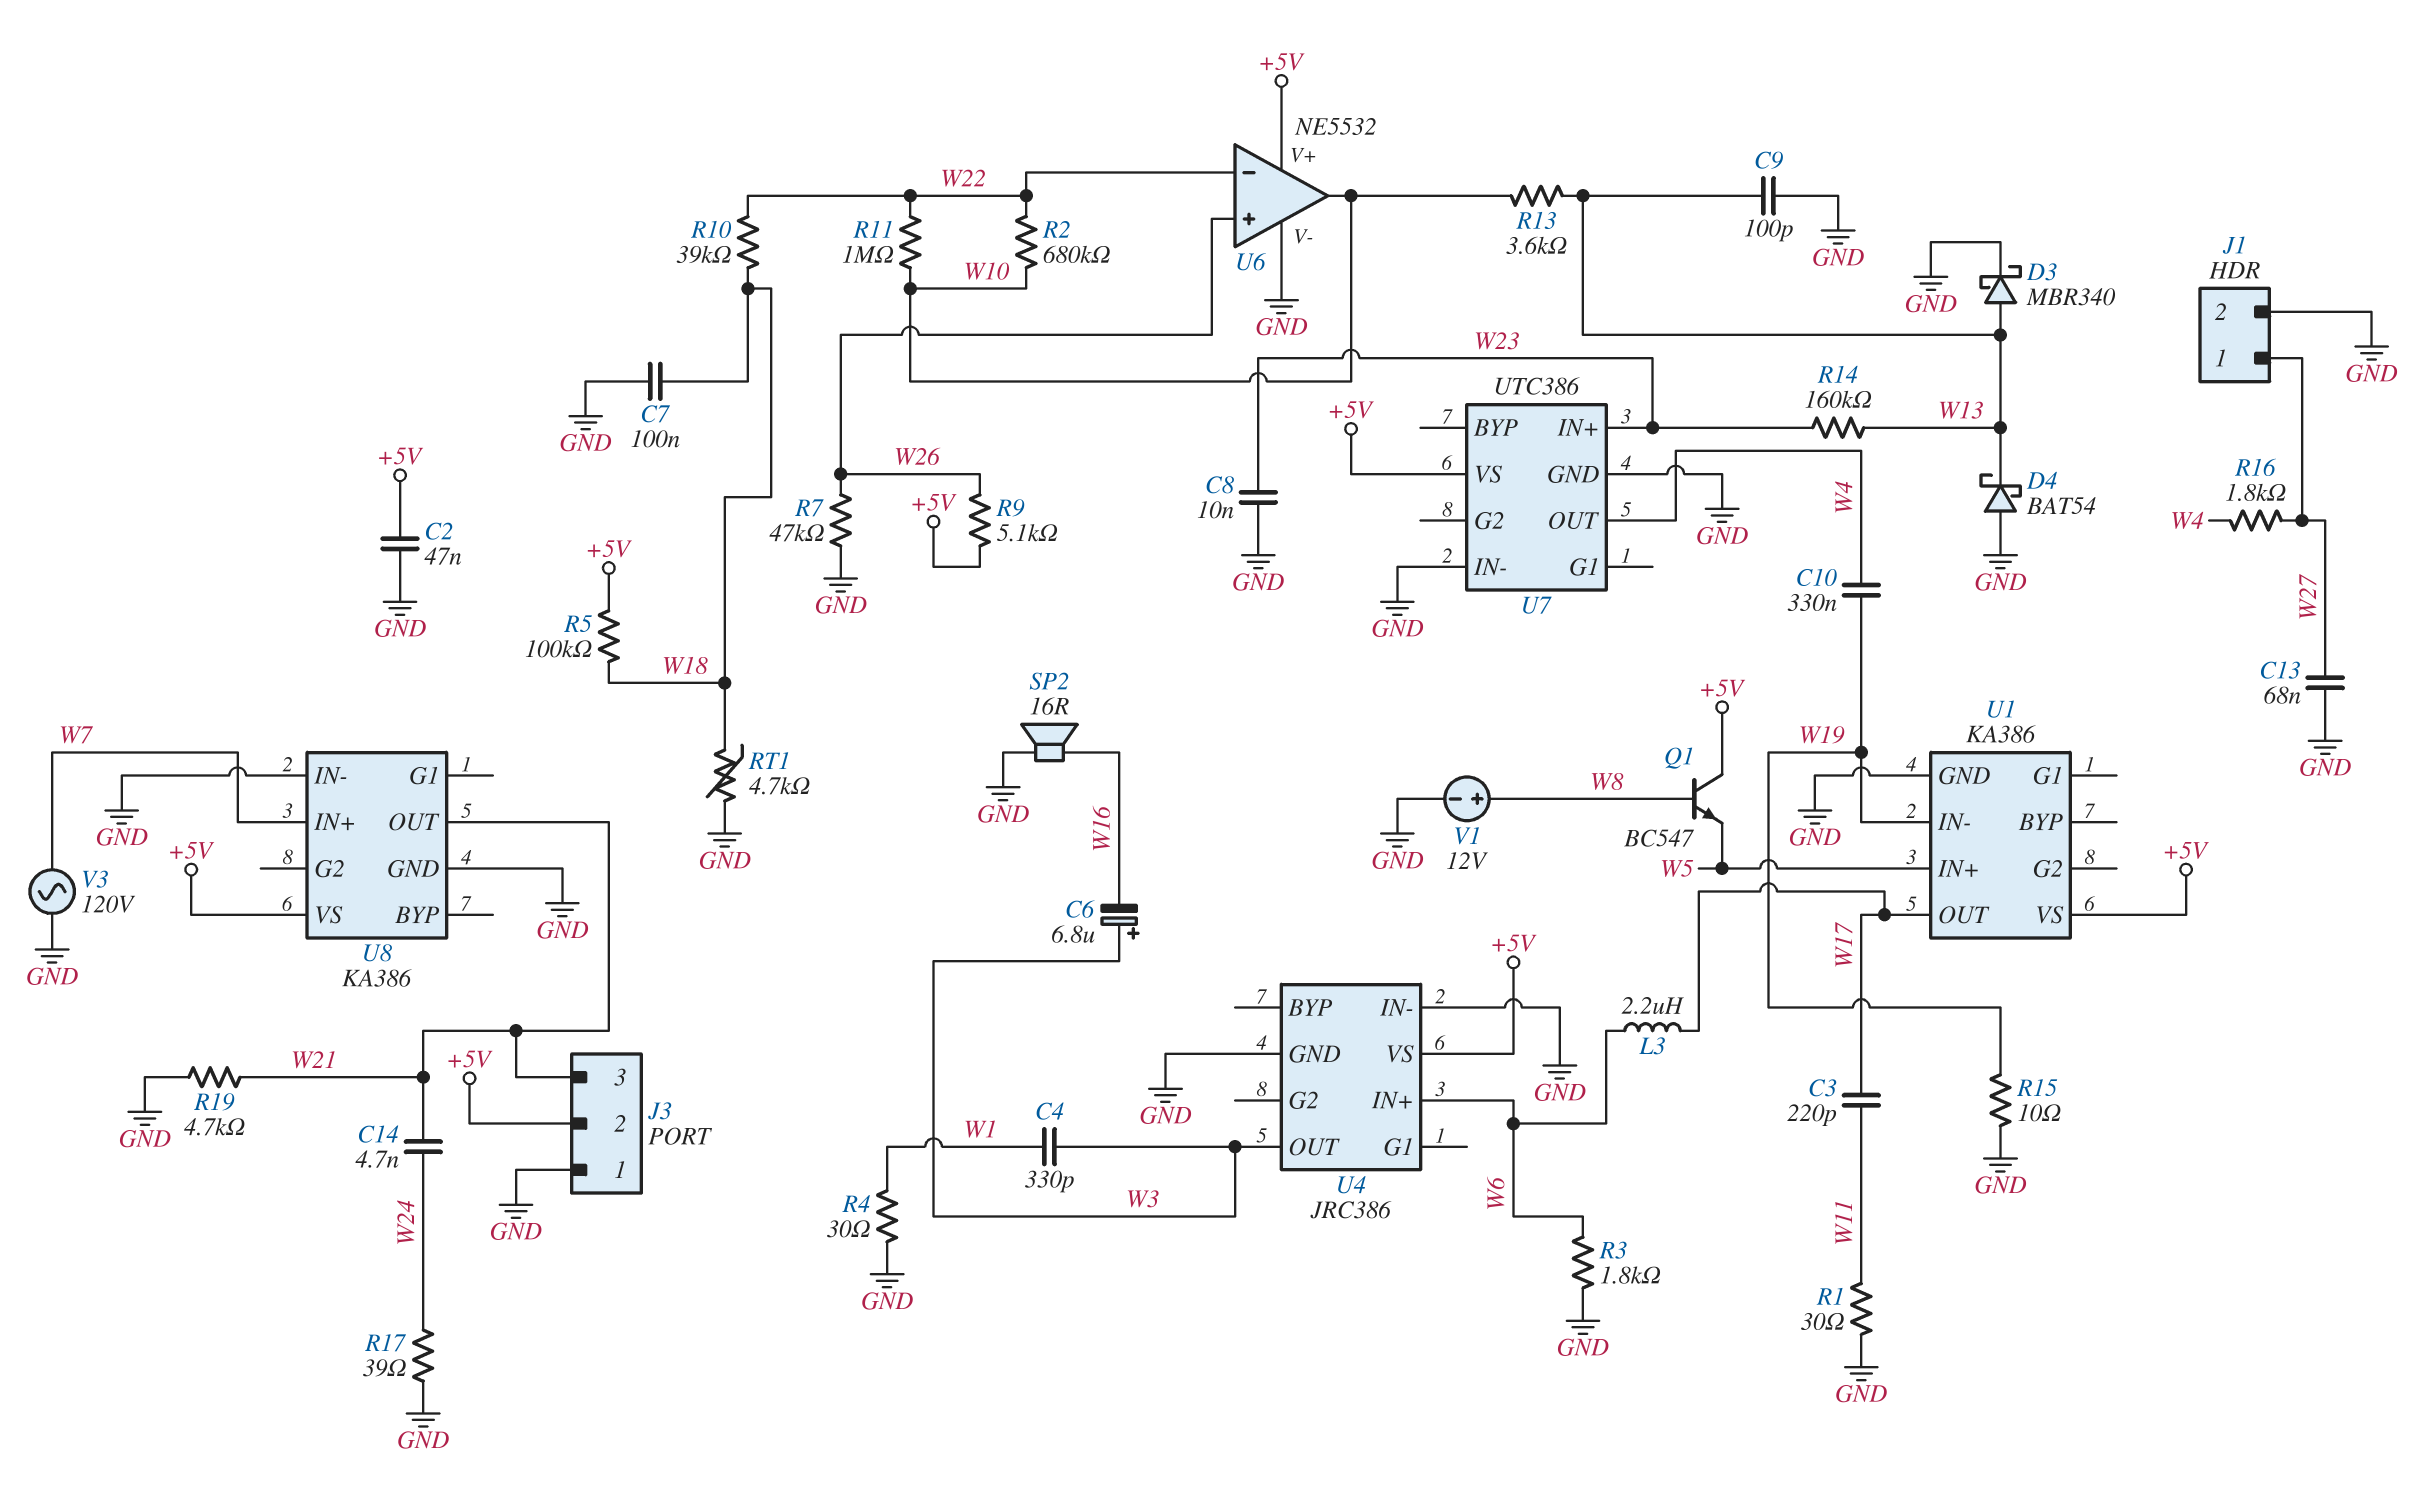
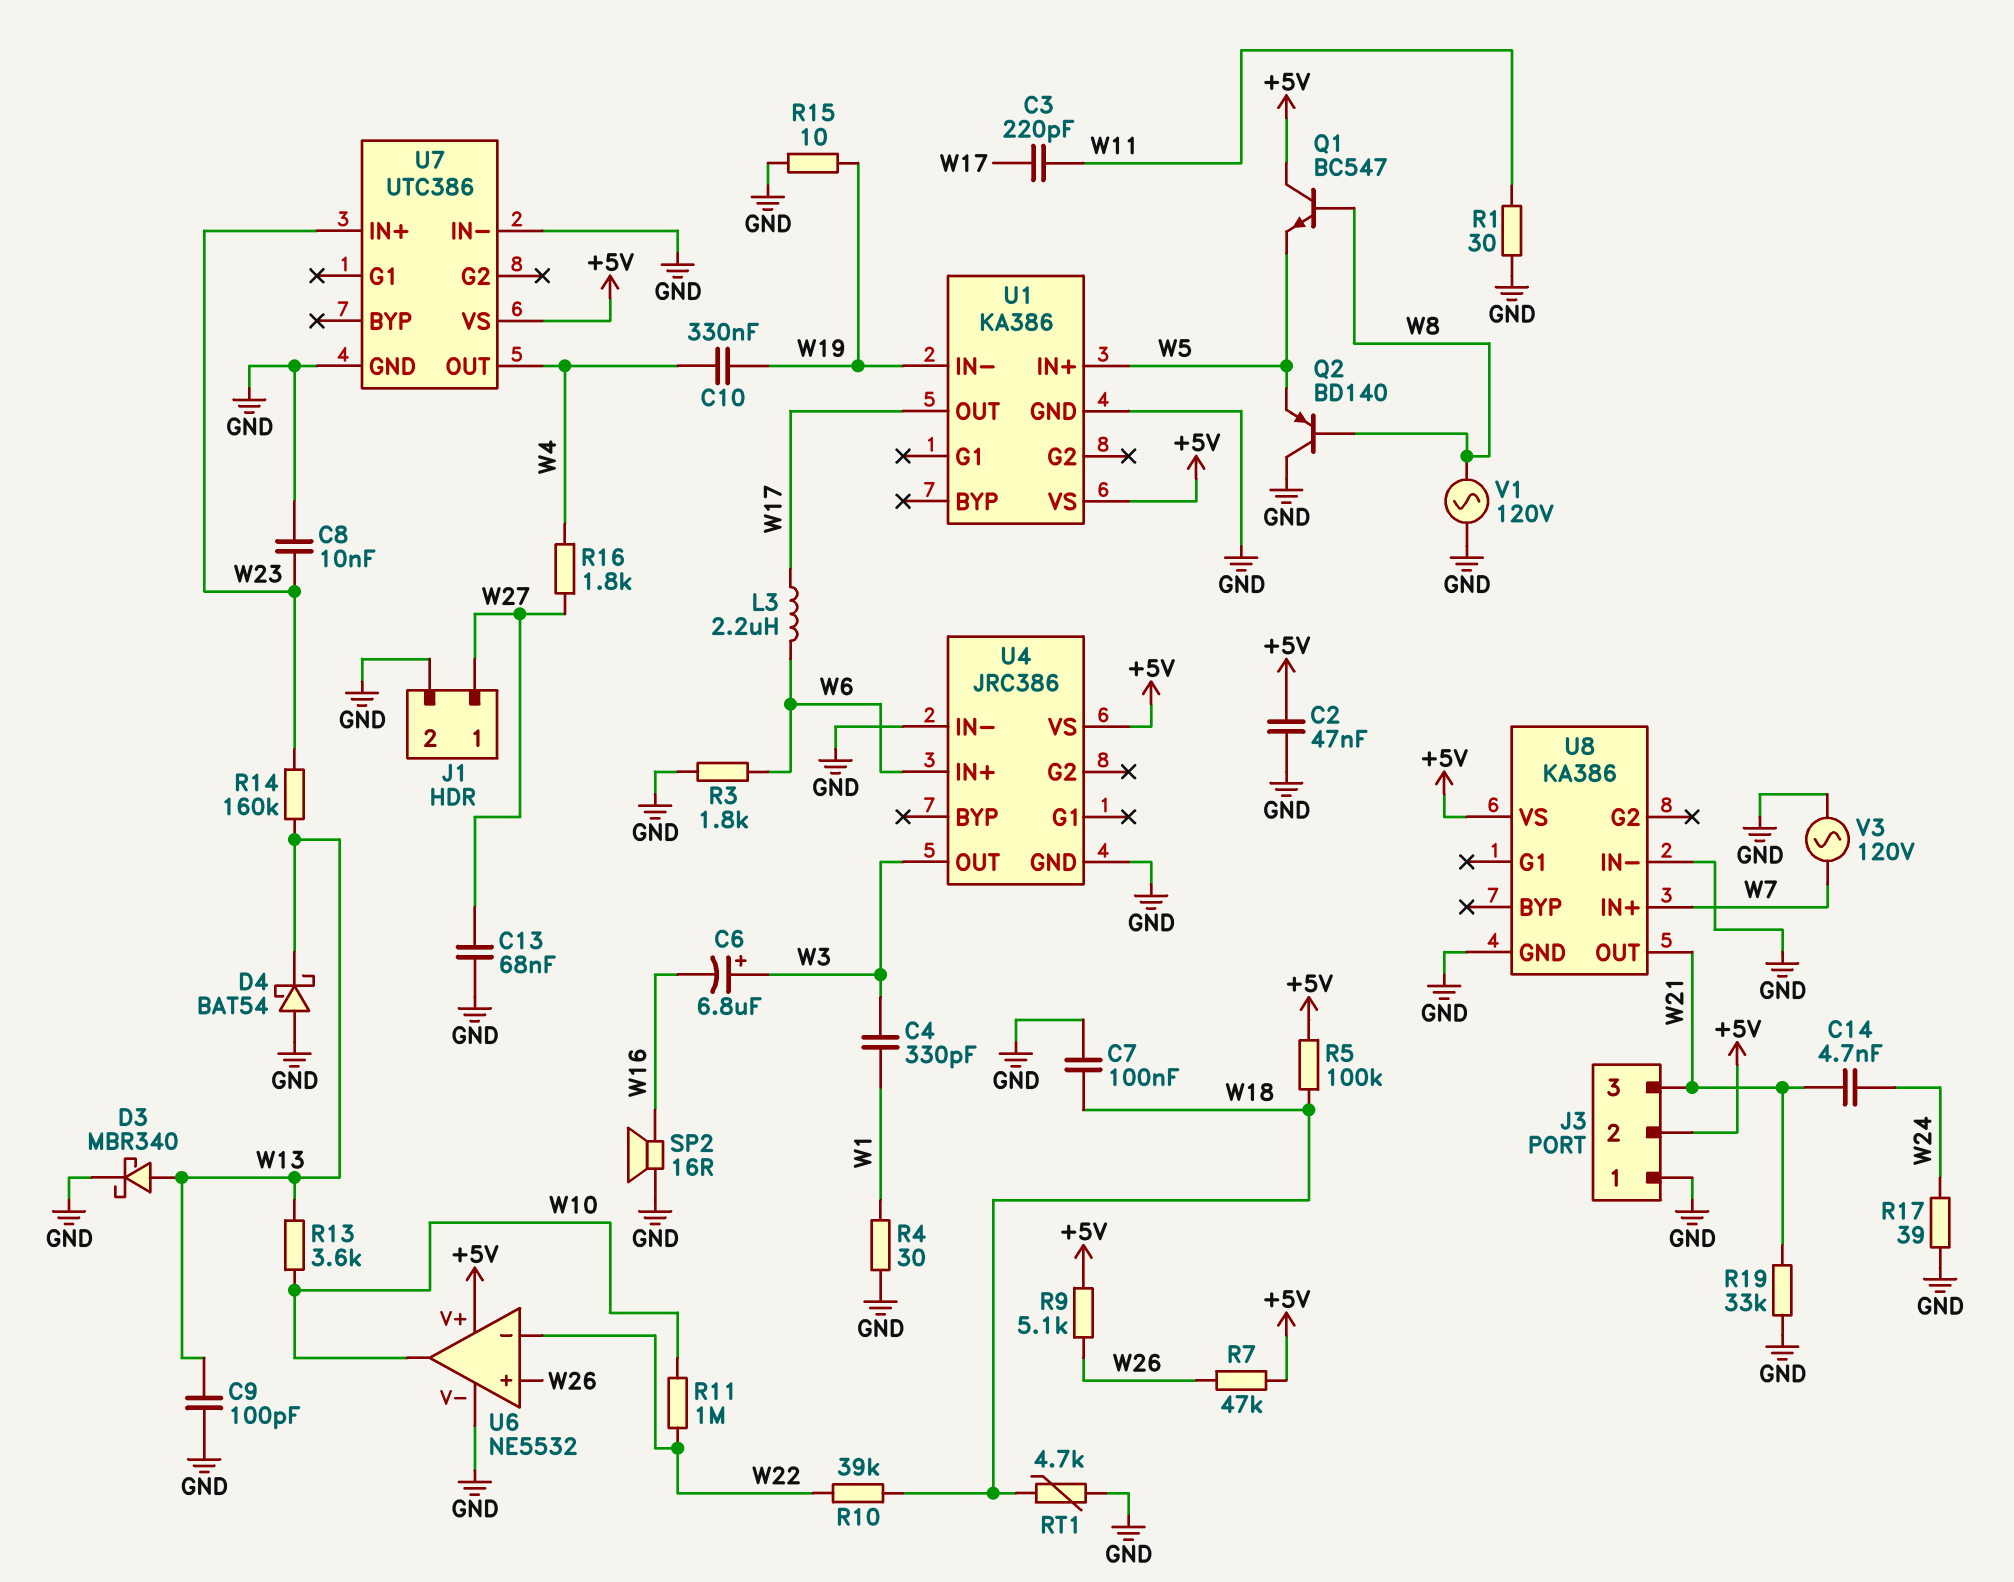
Q2: none -> PNP BD140 (B W8, C GND, E W5)
R2: 680k (W10, W22) -> none
R7: 47k (GND, W26) -> 47k (+5V, W26)
R19: 4.7k (GND, W21) -> 33k (GND, W21)
V1: 12V (plus W8, minus GND) -> AC 120V (GND, W8)

